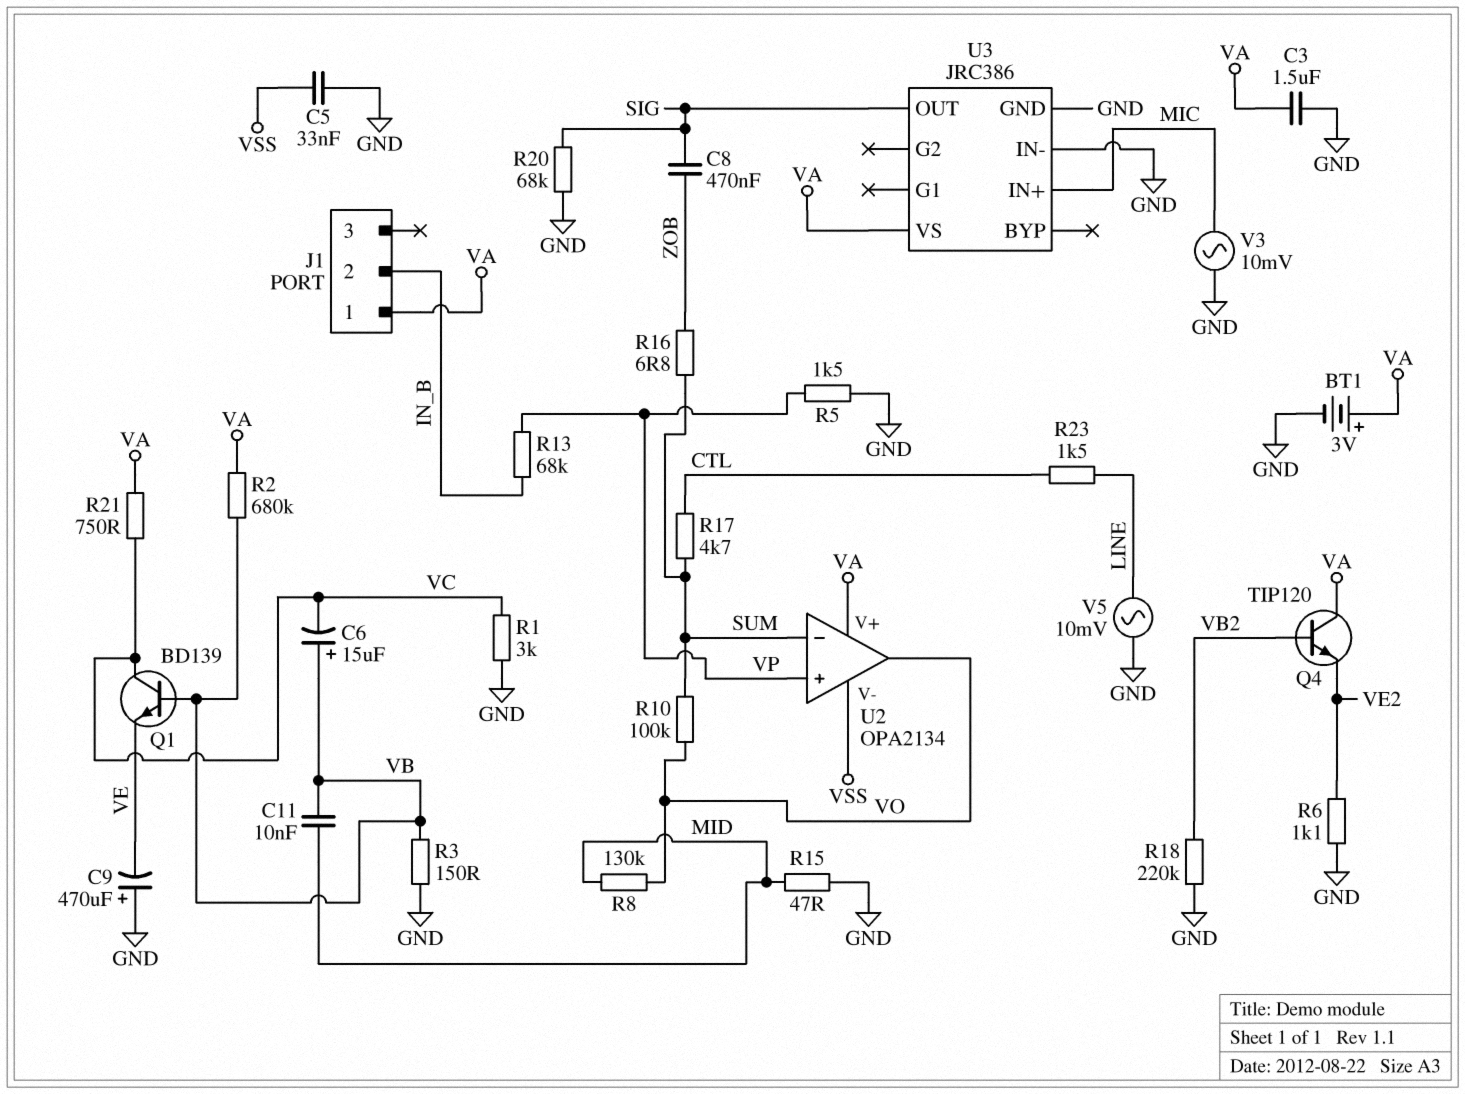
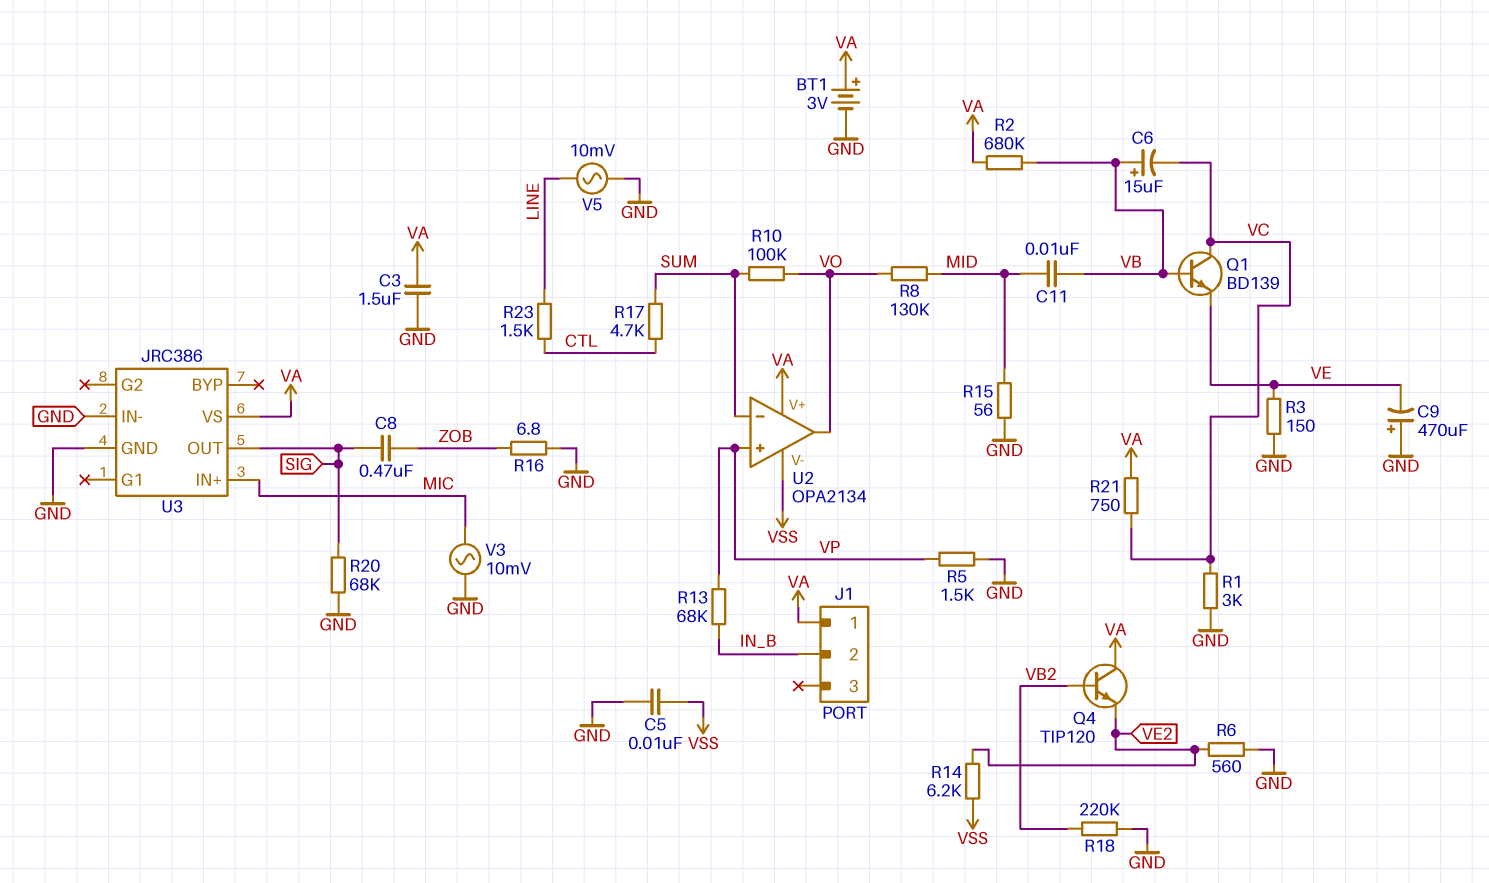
C5: 33nF (GND, VSS) -> 10nF (GND, VSS)
R3: 150 (GND, VB) -> 150 (GND, VE)
R6: 1.1k (GND, VE2) -> 560 (GND, VE2)
R14: none -> 6.2k (VE2, VSS)
R15: 47 (GND, MID) -> 56 (GND, MID)
R16: 6.8 (SUM, ZOB) -> 6.8 (GND, ZOB)

